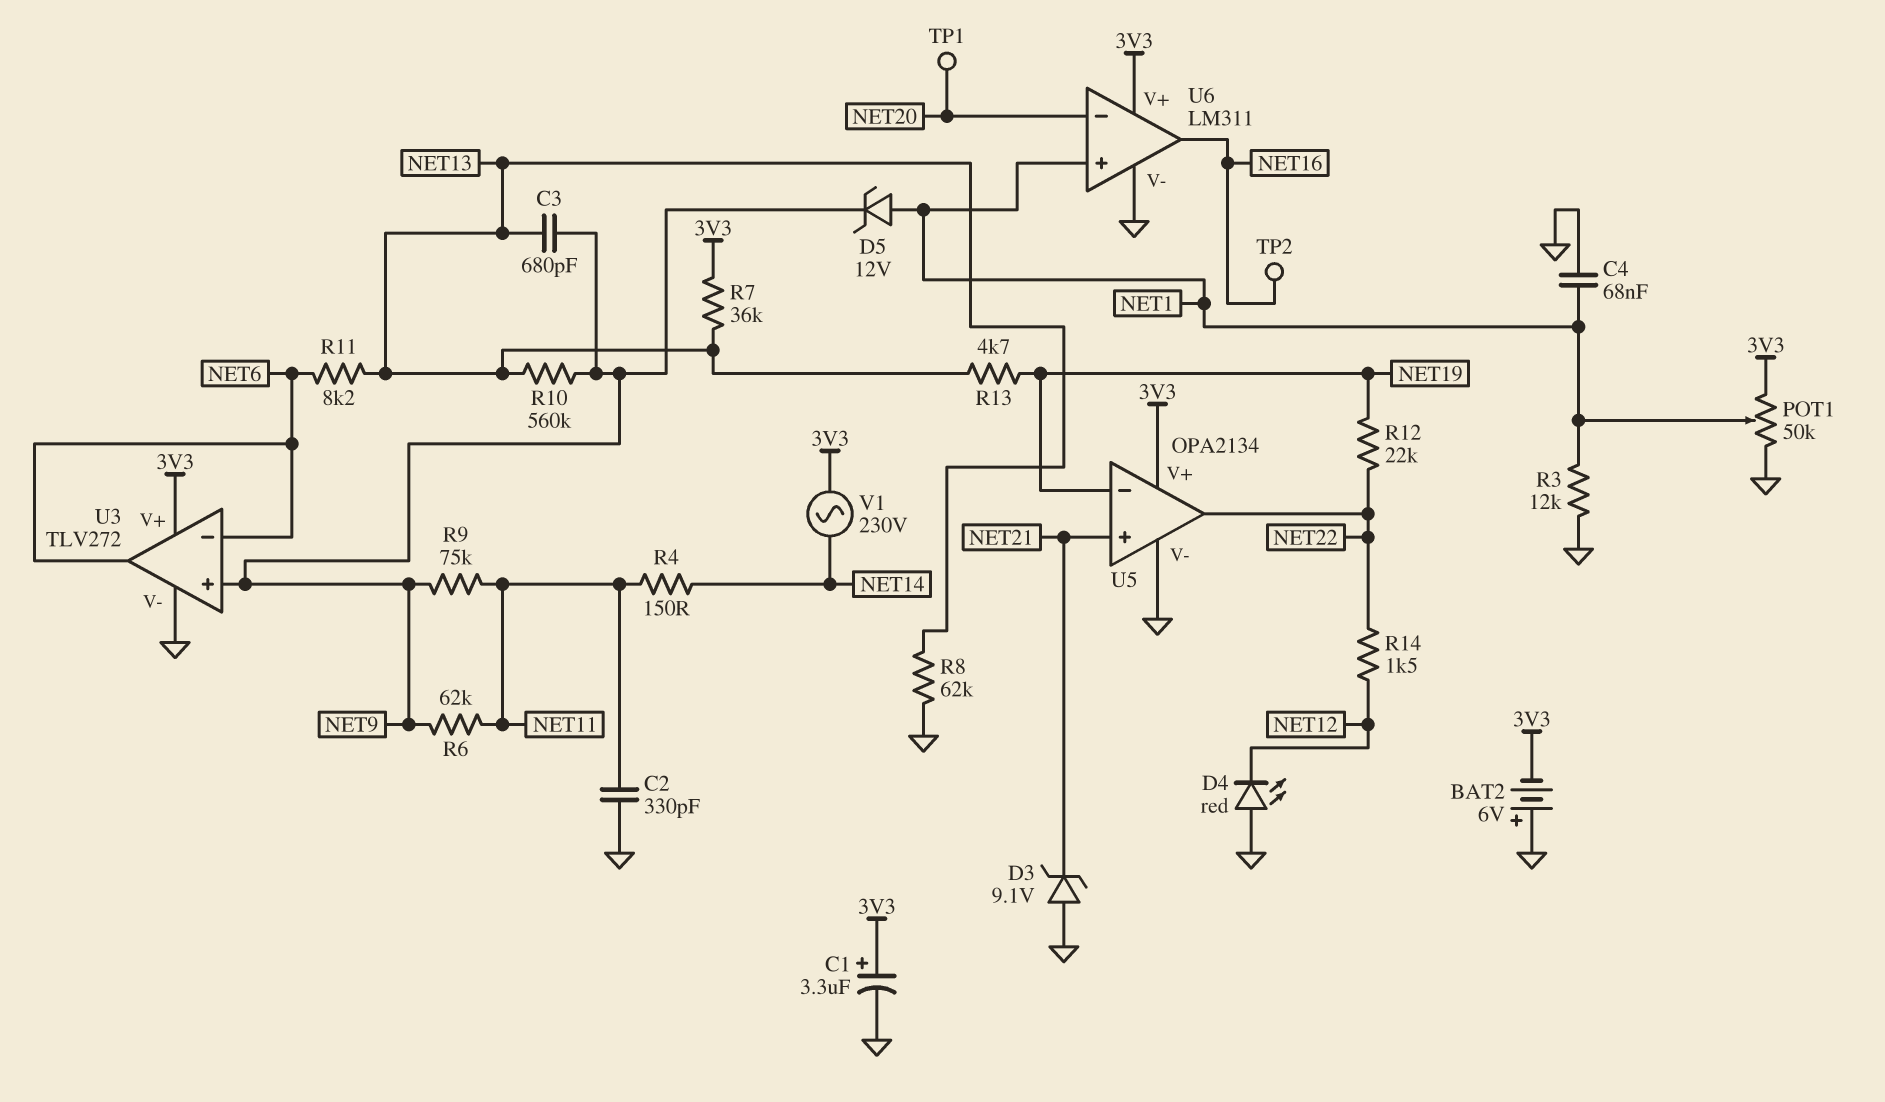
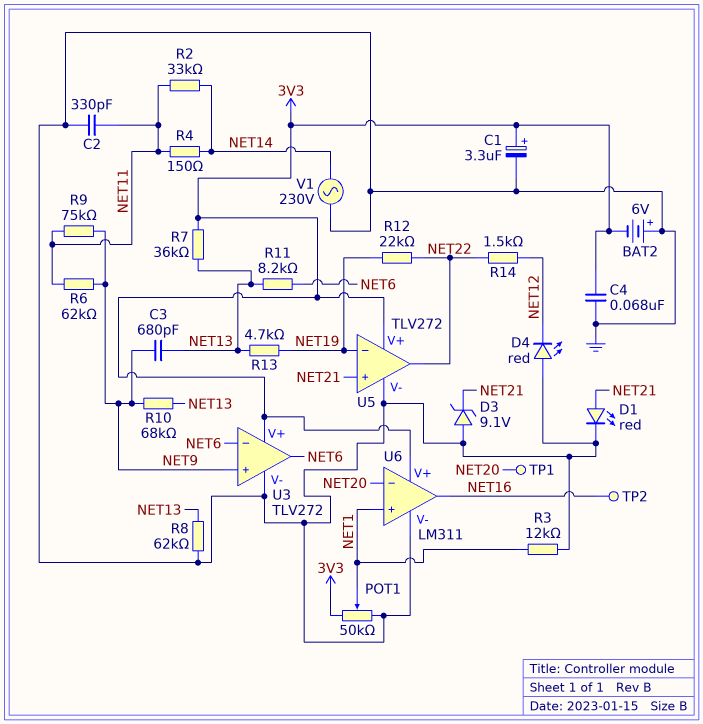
C4: 68nF (GND, NET1) -> 68nF (3V3, GND)
D1: none -> LED red (A NET21, K GND)
D5: zener 12V (A NET1, K NET9) -> none
R2: none -> 33k (NET11, NET14)
R10: 560k (NET9, NET13) -> 68k (NET9, NET13)
U5: OPA2134 -> TLV272
V1: AC 230V (3V3, NET14) -> AC 230V (GND, NET14)

